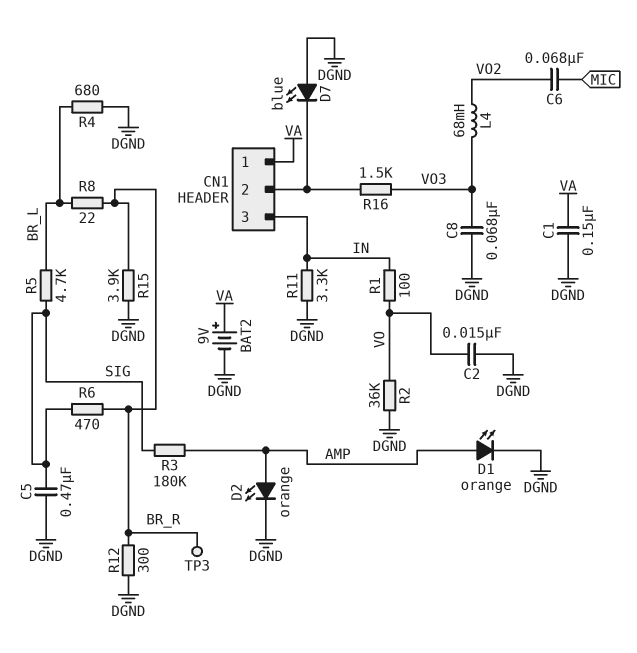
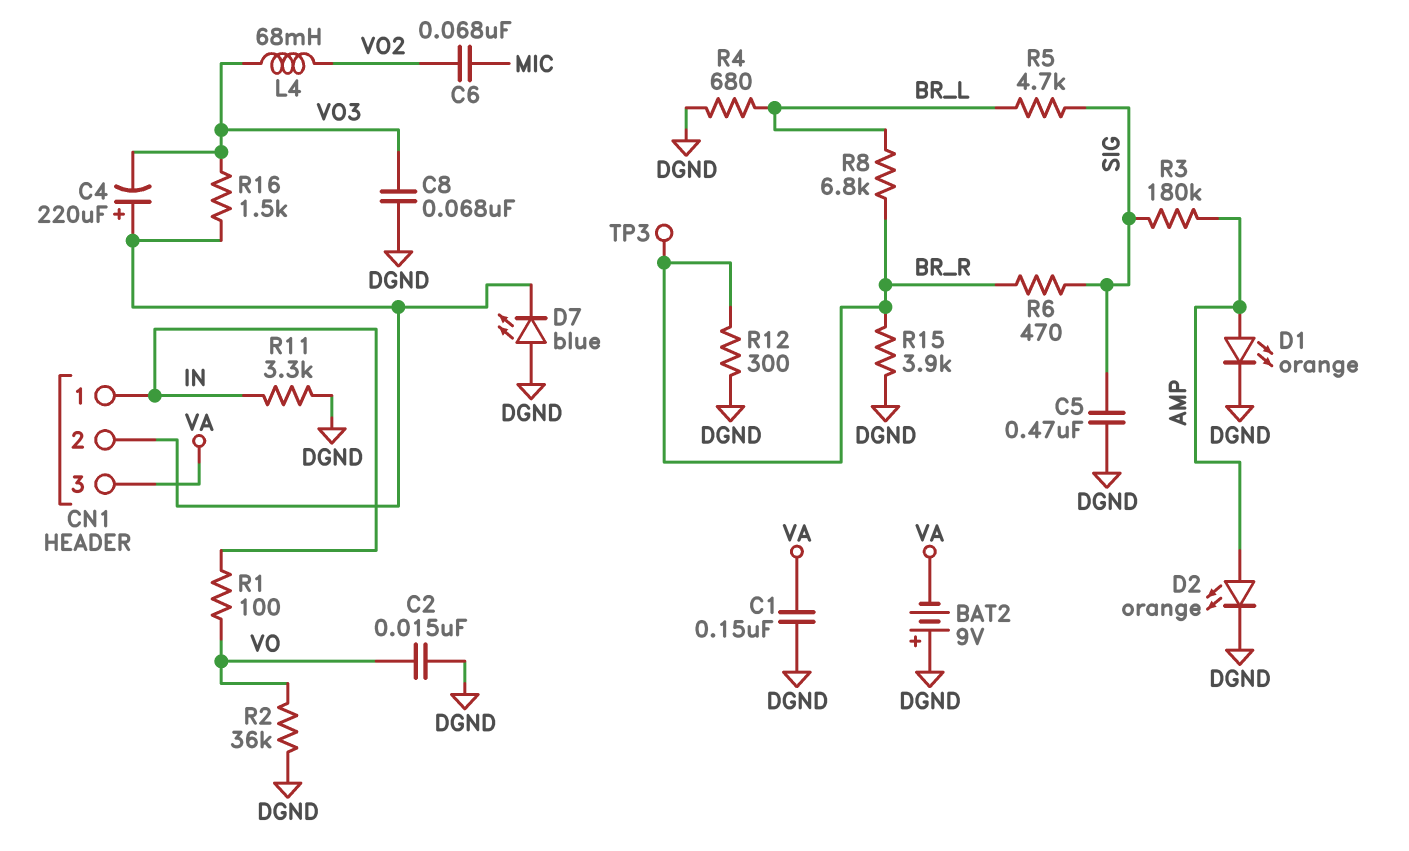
BAT2: 9V (plus VA, minus DGND) -> 9V (plus DGND, minus VA)
C4: none -> 220uF (plus CN1/2, minus VO3)
CN1 pin 1: VA -> IN
CN1 pin 3: IN -> VA
R8: 22 (BR_L, BR_R) -> 6.8k (BR_L, BR_R)

